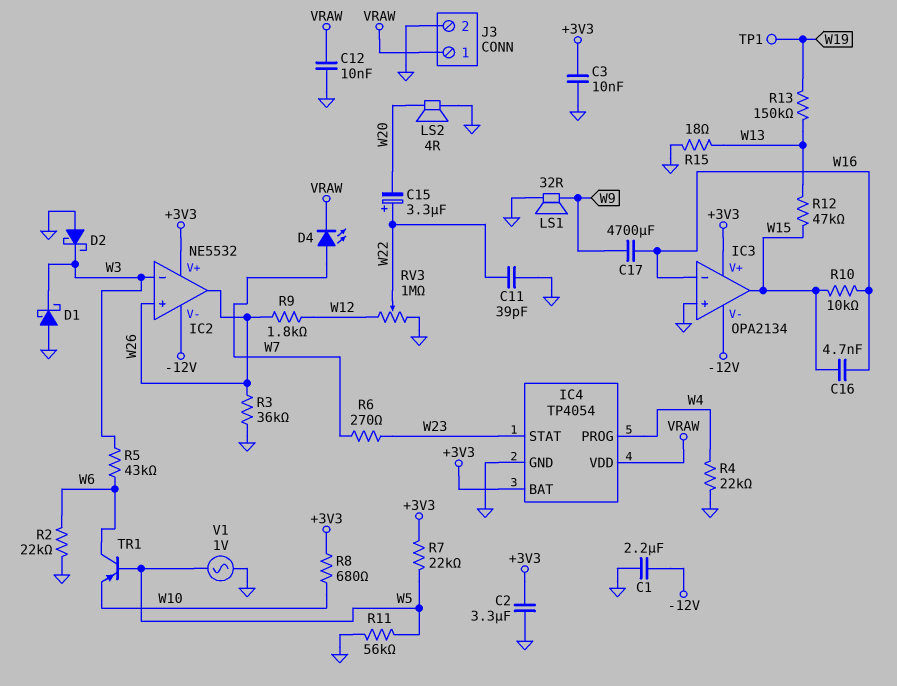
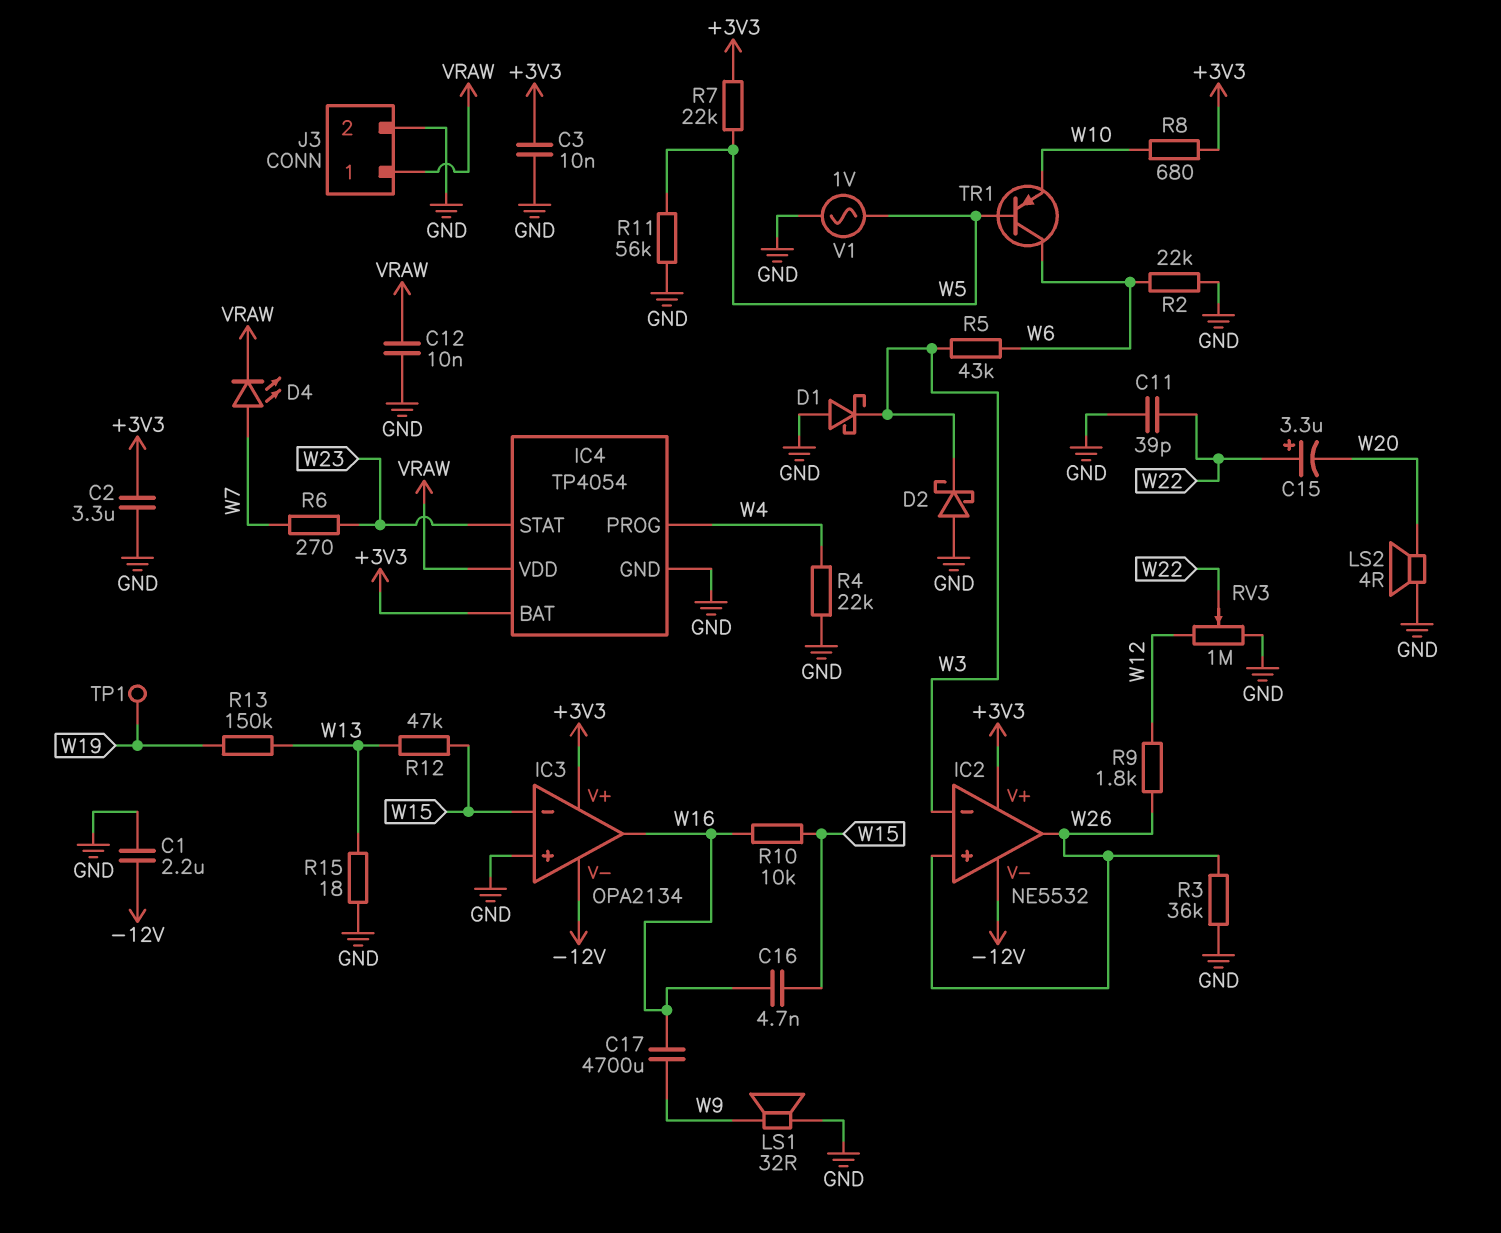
IC3 pin in-: W16 -> W15
IC3 pin out: W15 -> W16

